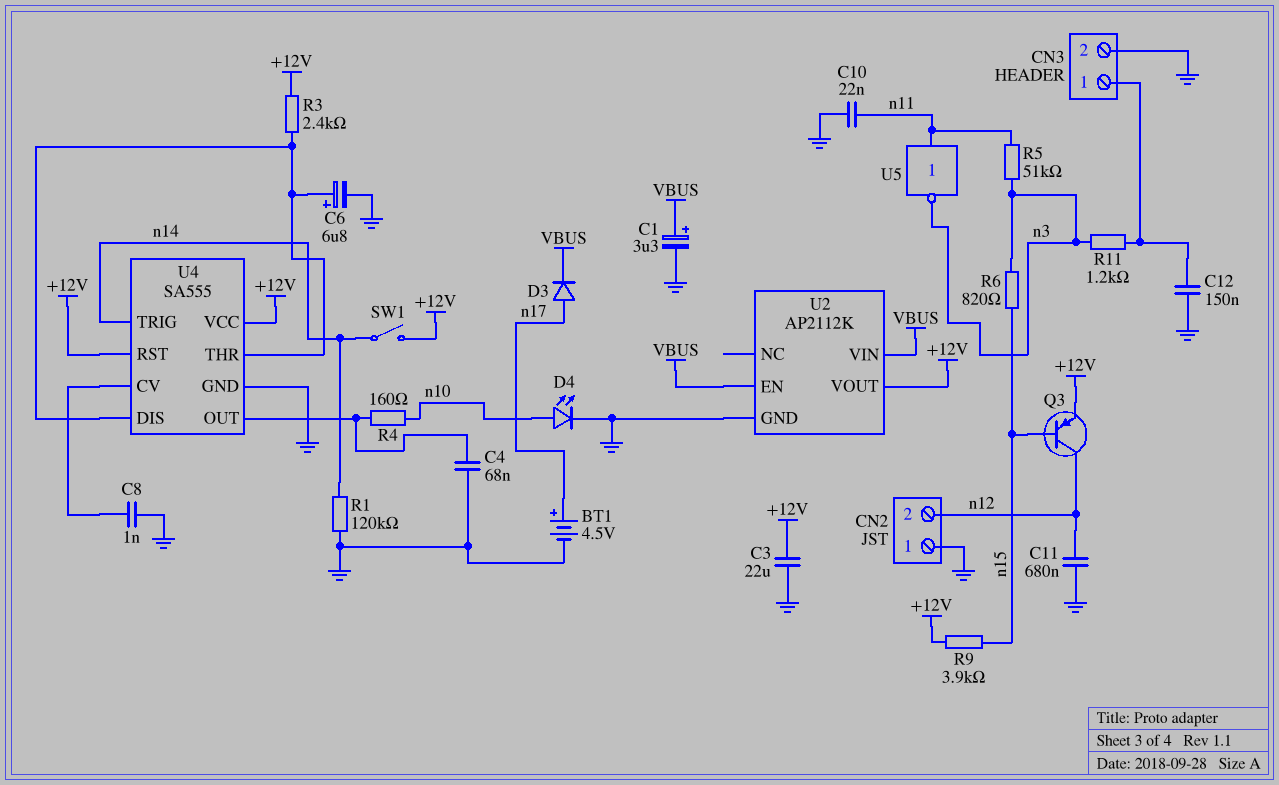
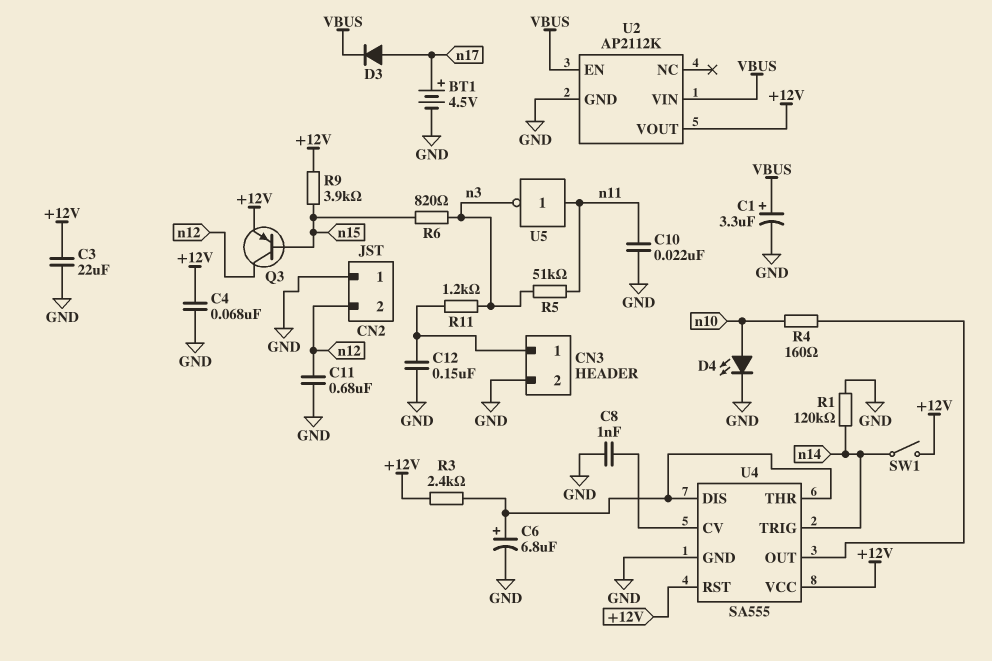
C4: 68nF (GND, U4/OUT) -> 68nF (+12V, GND)

